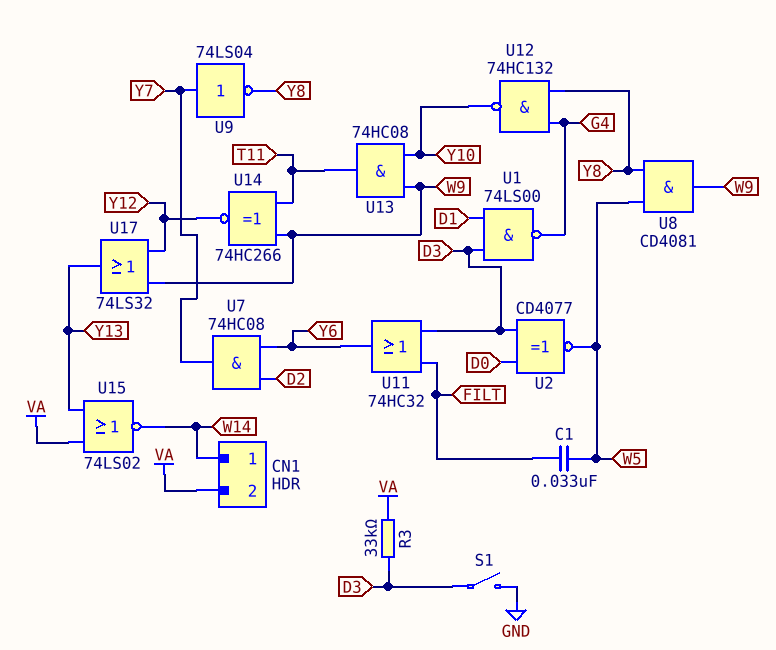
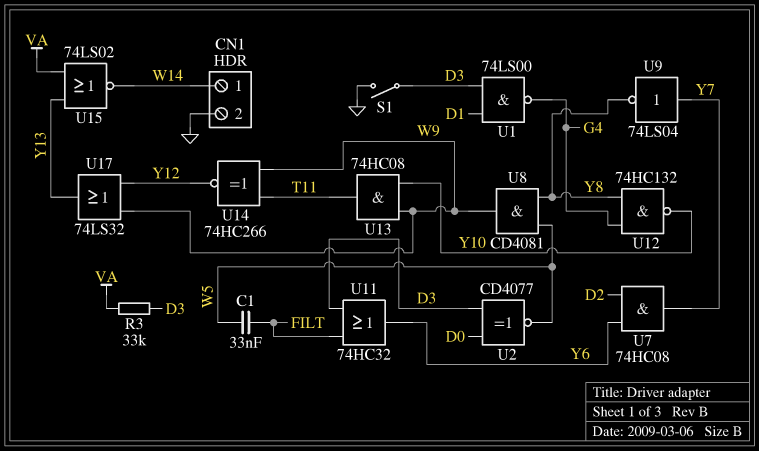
CN1 pin 2: VA -> GND

